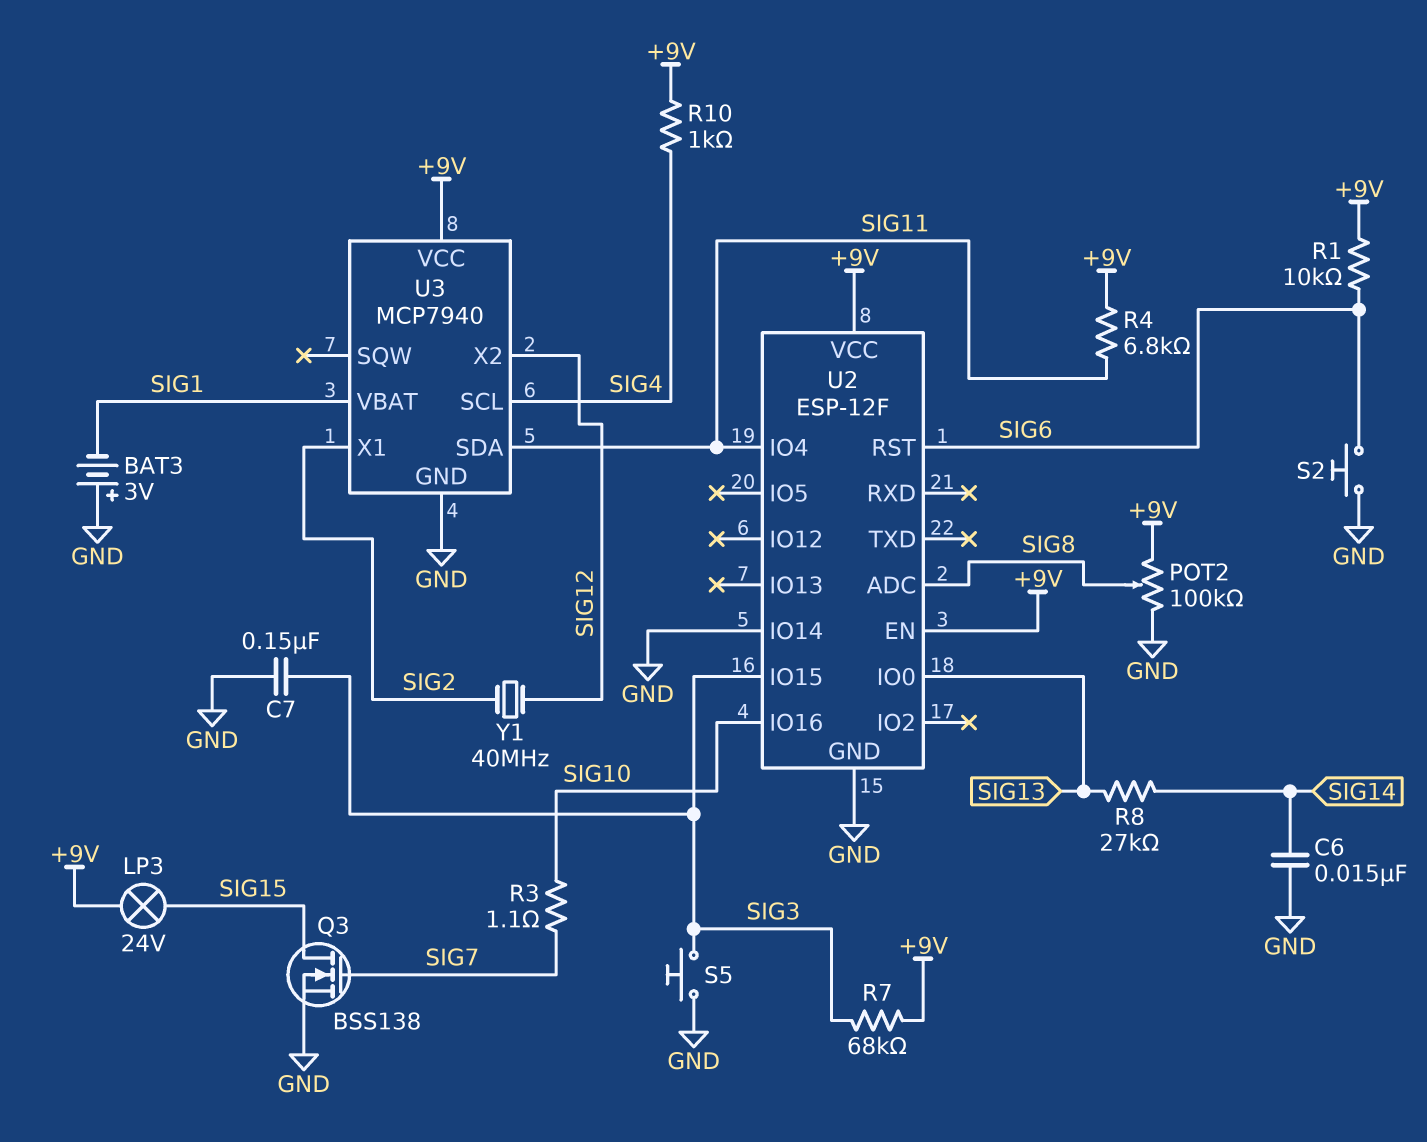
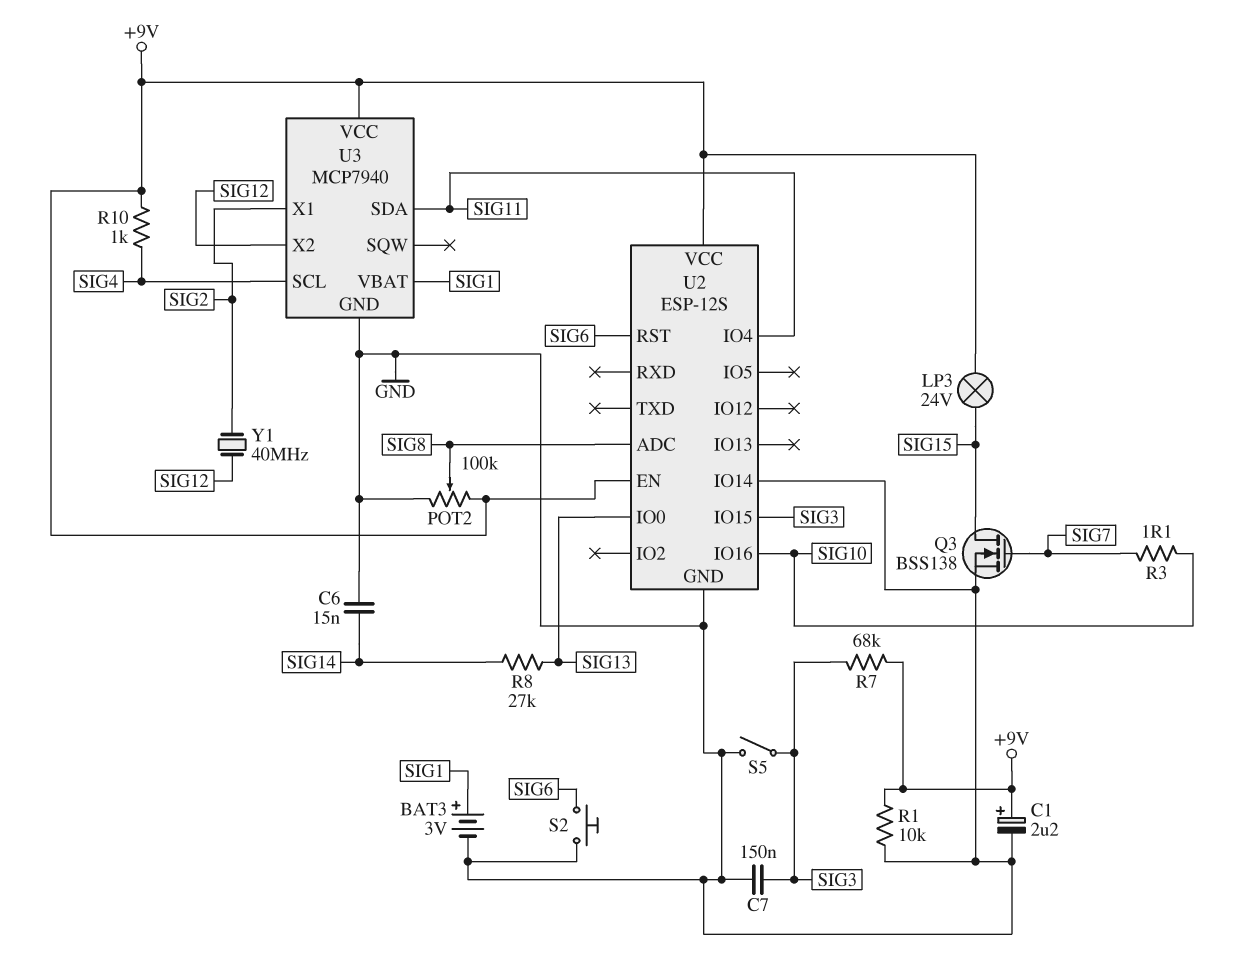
BAT3: 3V (plus GND, minus SIG1) -> 3V (plus SIG1, minus GND)
C1: none -> 2.2uF (plus +9V, minus GND)
R1: 10k (+9V, SIG6) -> 10k (+9V, GND)
R4: 6.8k (+9V, SIG11) -> none
S5: button (GND, SIG3) -> switch (GND, SIG3)
U2: ESP-12F -> ESP-12S

